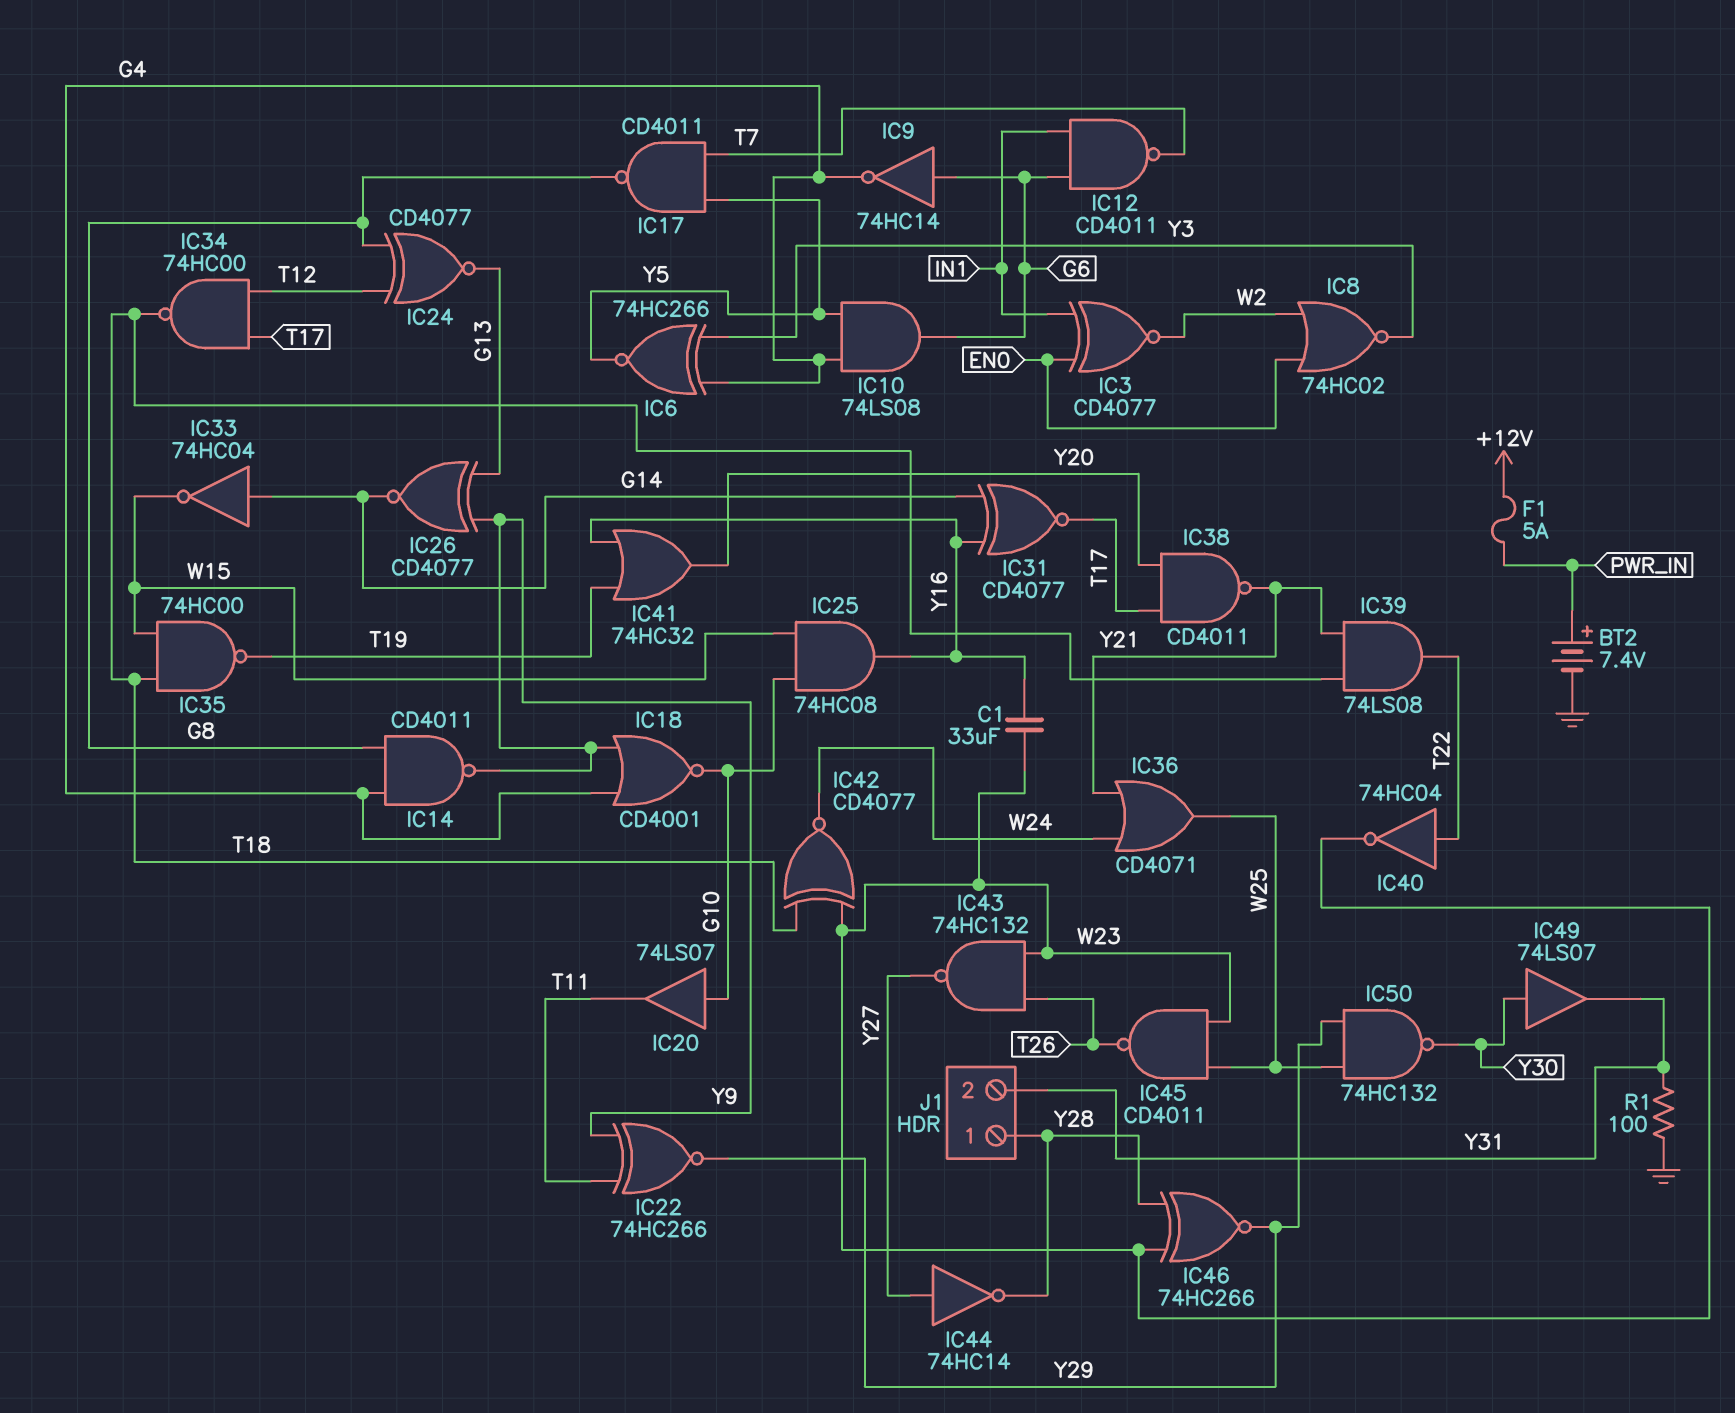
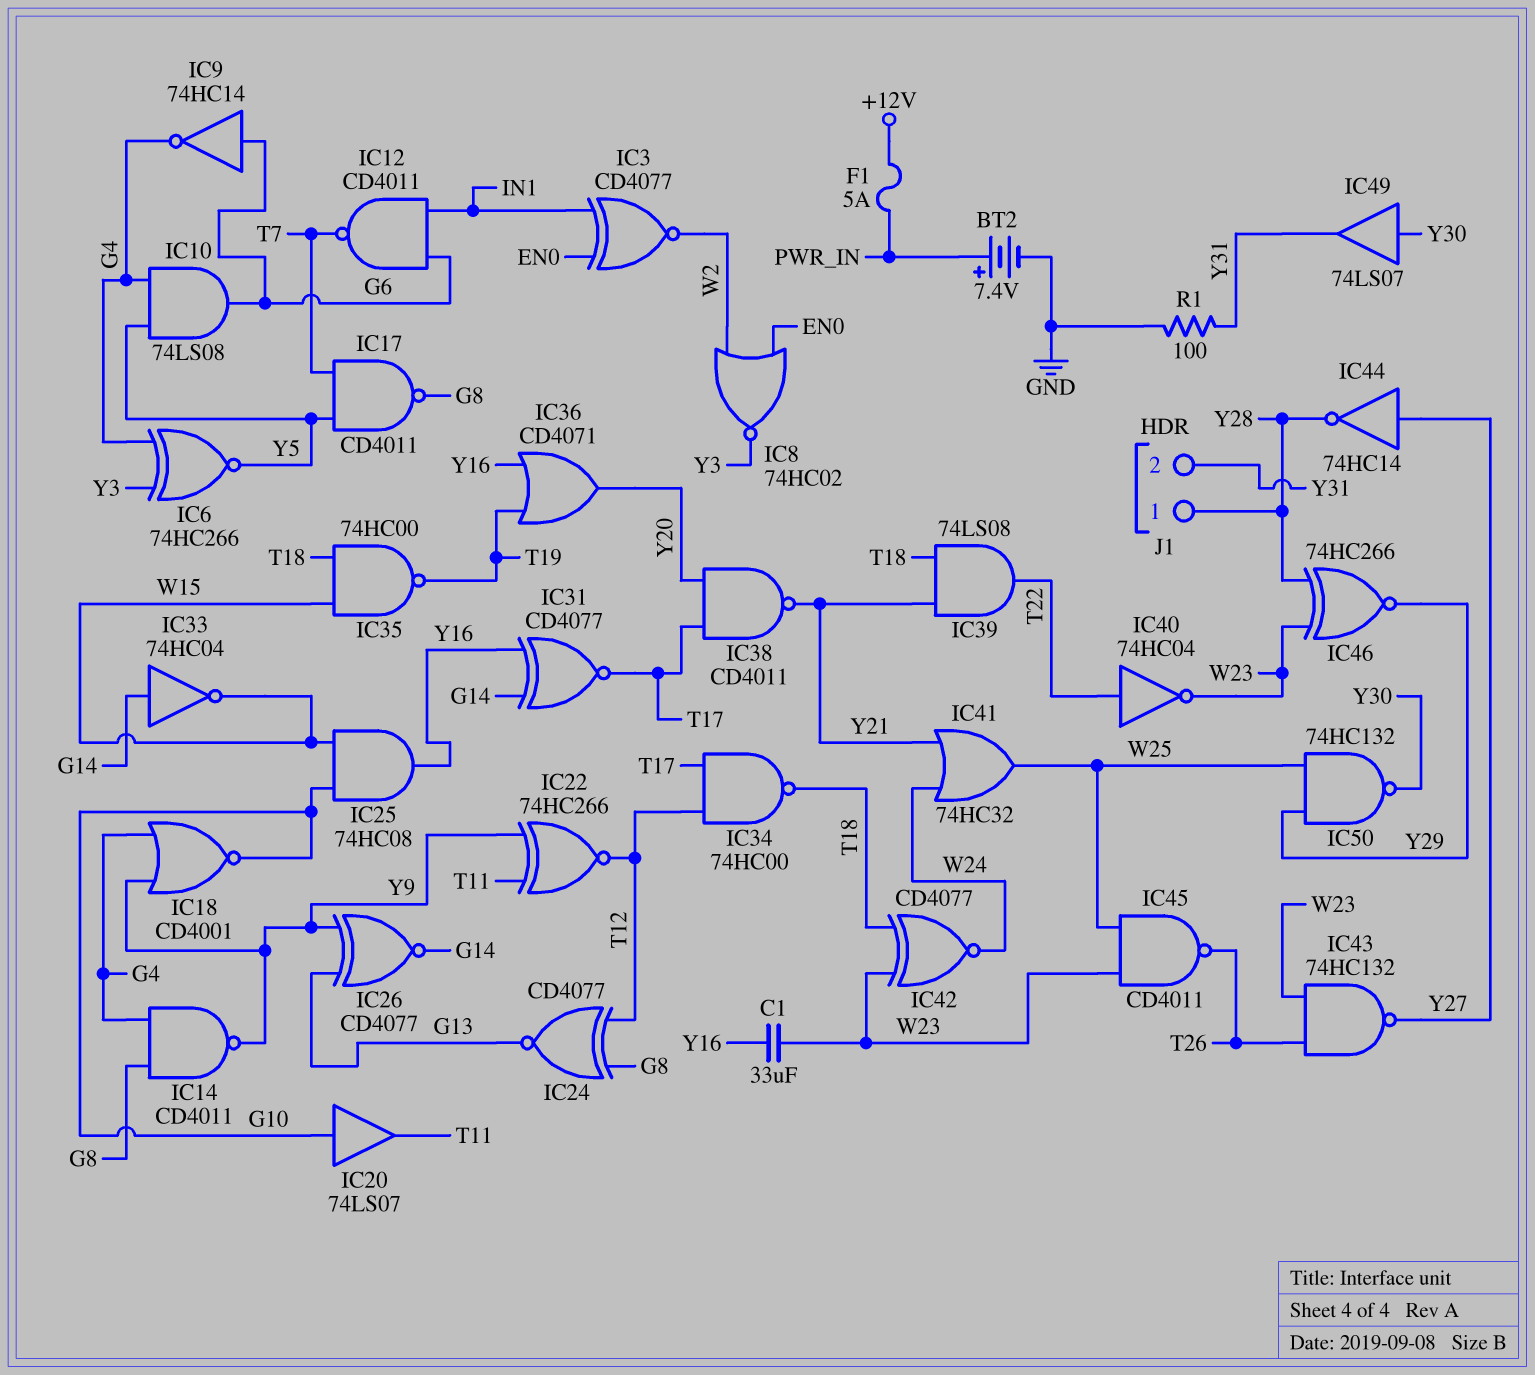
IC22: XNOR 74HC266 (in T11, in Y9, out Y29) -> XNOR 74HC266 (in T11, in Y9, out T12)
IC36: OR CD4071 (in W24, in Y21, out W25) -> OR CD4071 (in T19, in Y16, out Y20)
IC41: OR 74HC32 (in T19, in Y16, out Y20) -> OR 74HC32 (in W24, in Y21, out W25)

